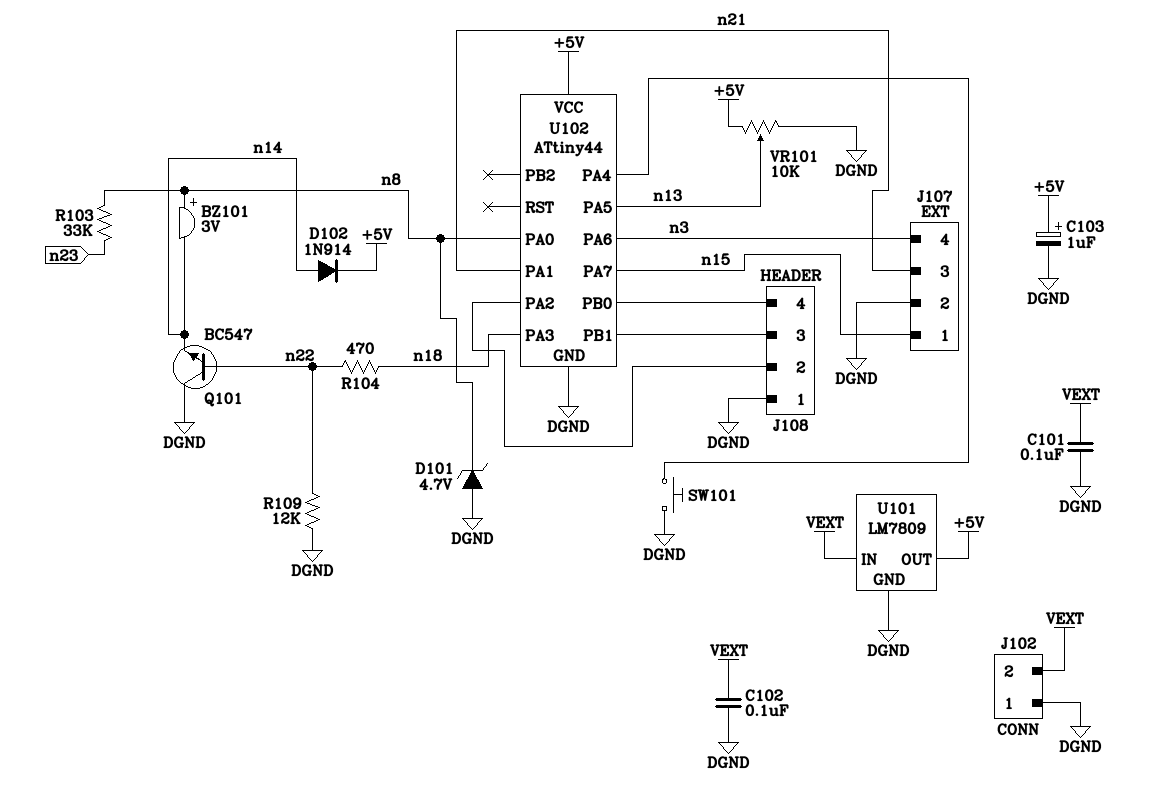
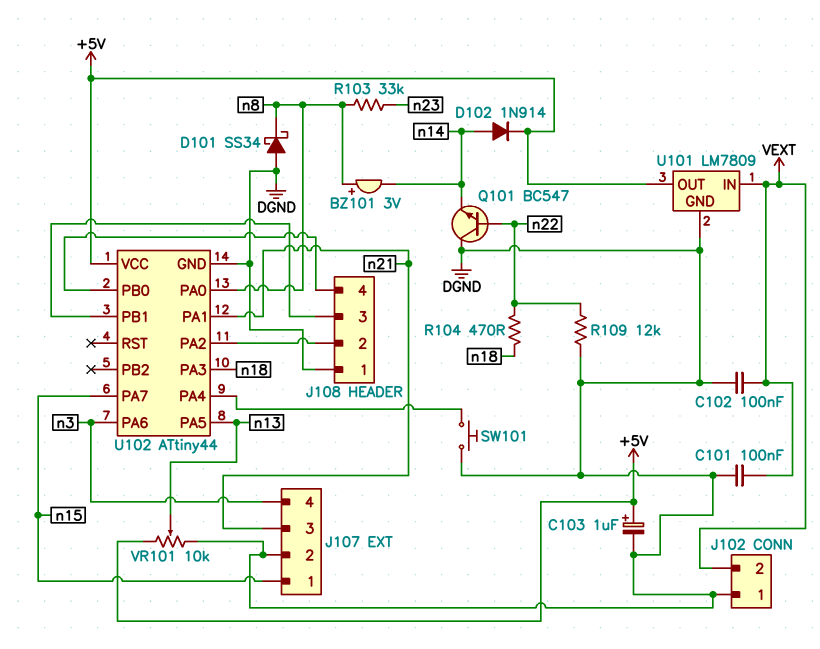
D101: zener 4.7V (A DGND, K n8) -> schottky SS34 (A DGND, K n8)

